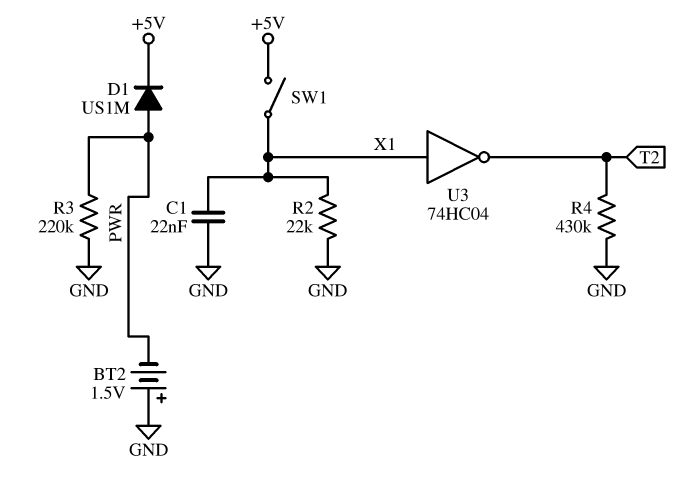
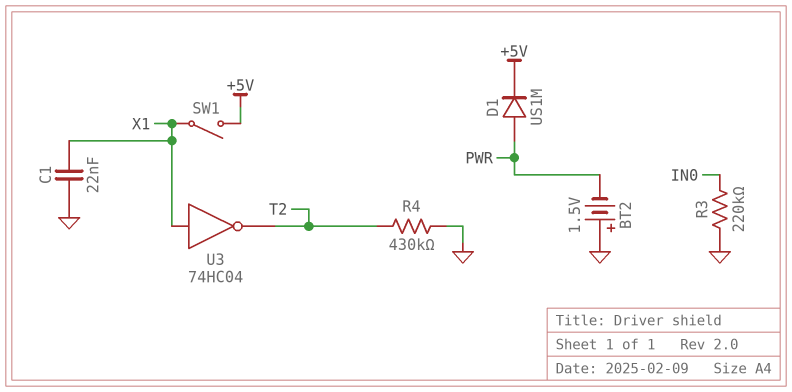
R2: 22k (GND, X1) -> none
R3: 220k (GND, PWR) -> 220k (GND, IN0)

